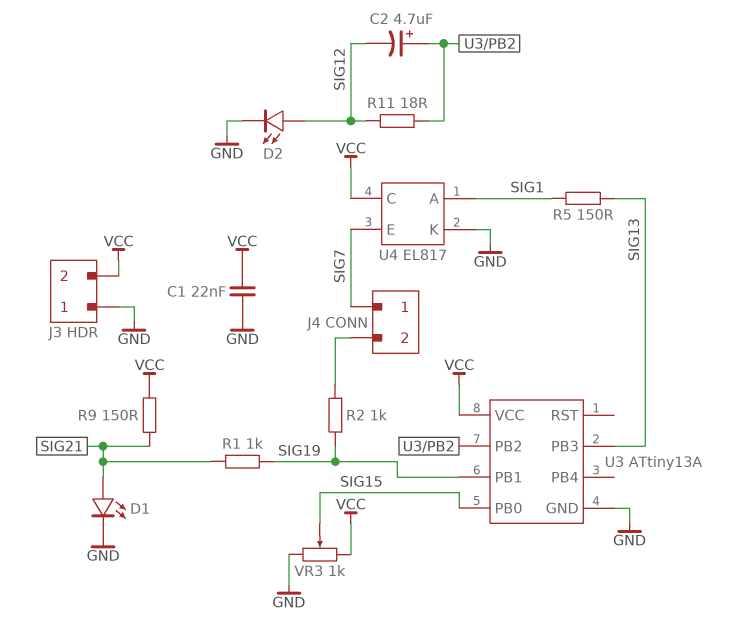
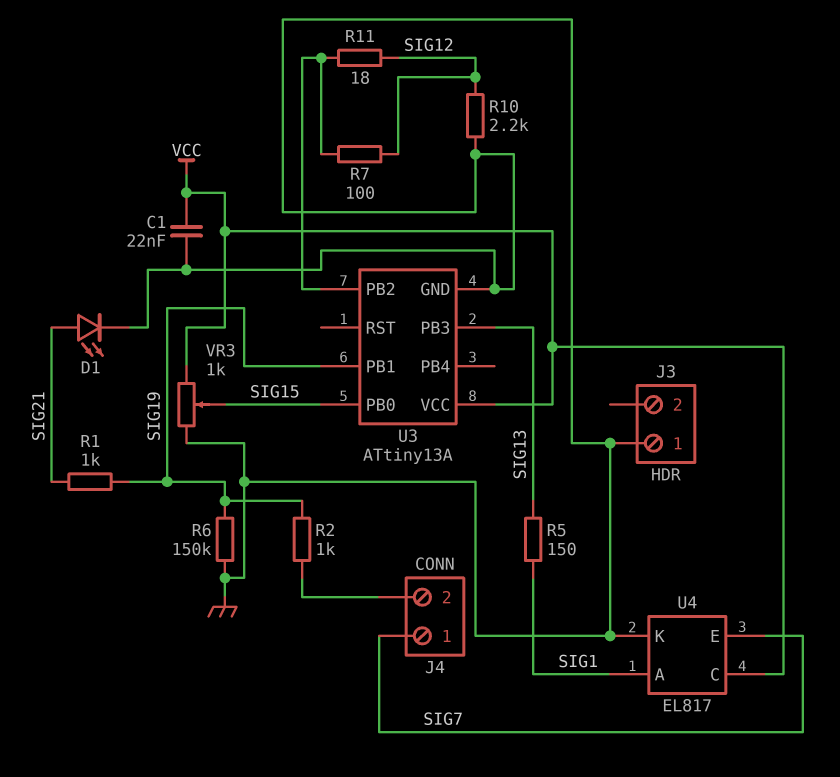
C2: 4.7uF (plus U3/PB2, minus SIG12) -> none
D2: LED (A SIG12, K GND) -> none
J3 pin 2: VCC -> none
R6: none -> 150k (GND, SIG19)
R7: none -> 100 (SIG12, U3/PB2)
R9: 150 (SIG21, VCC) -> none
R10: none -> 2.2k (GND, SIG12)

